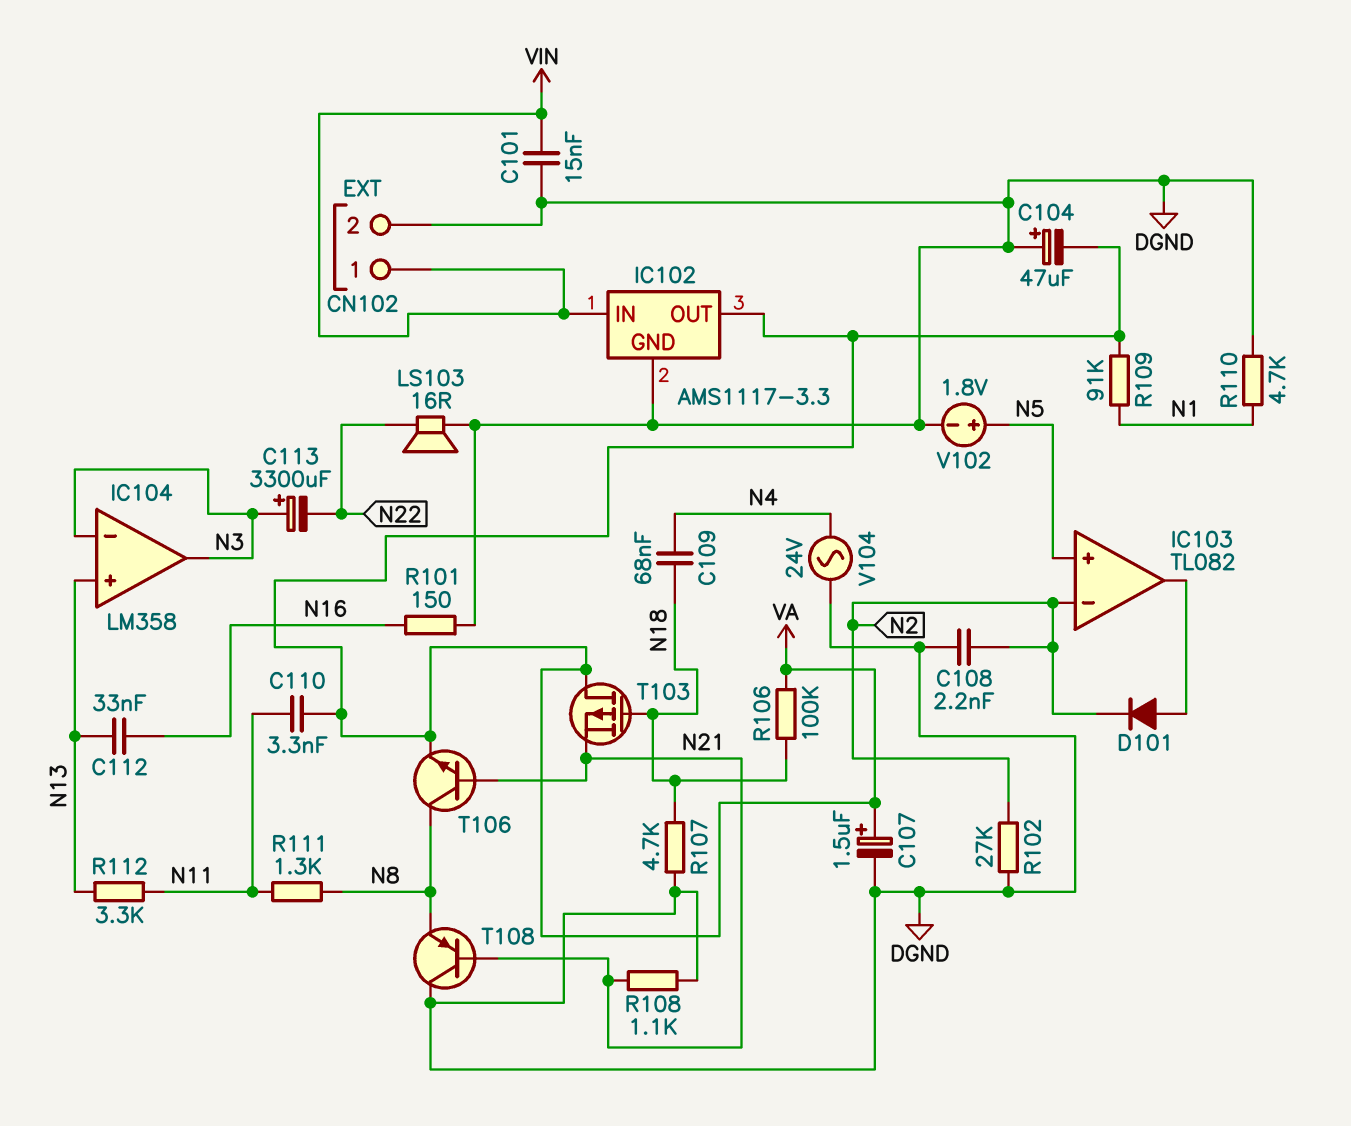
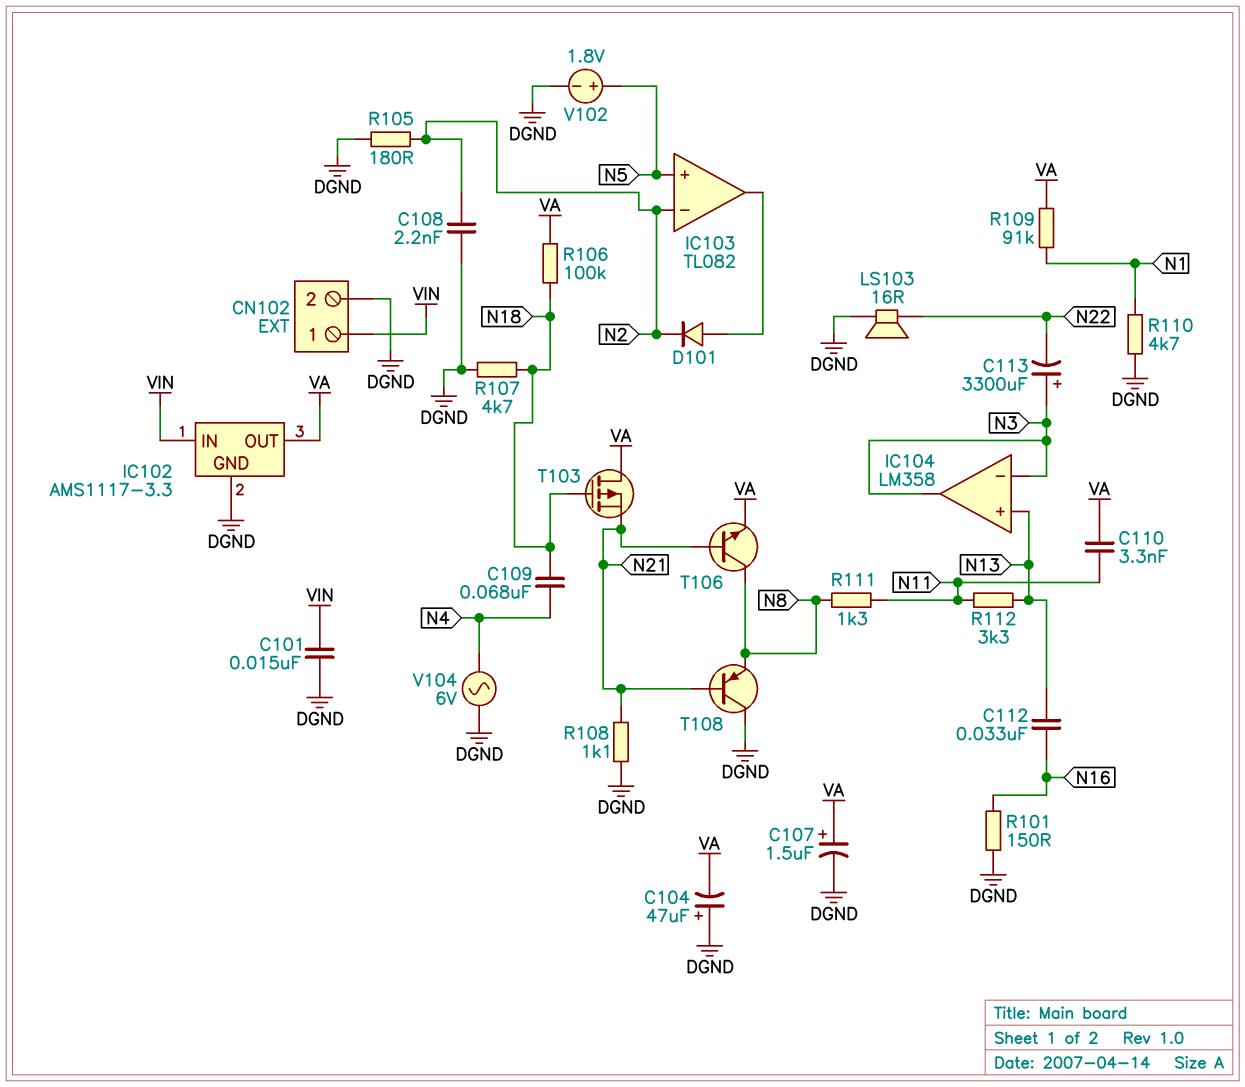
R102: 27k (DGND, N2) -> none
R105: none -> 180 (DGND, N2)
V104: AC 24V (DGND, N4) -> AC 6V (DGND, N4)

